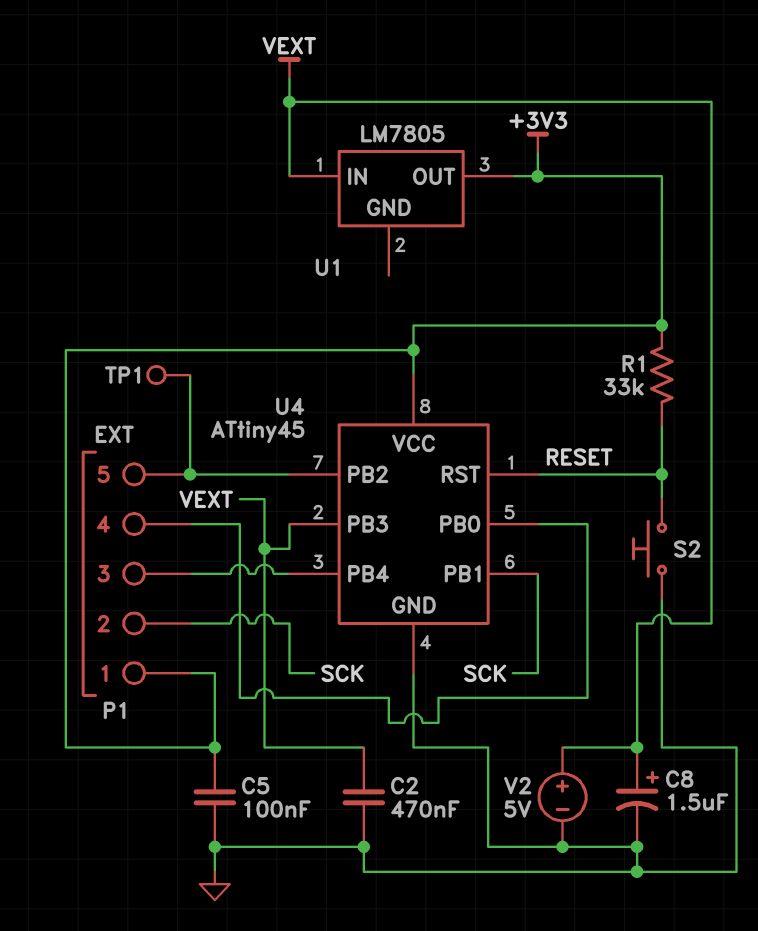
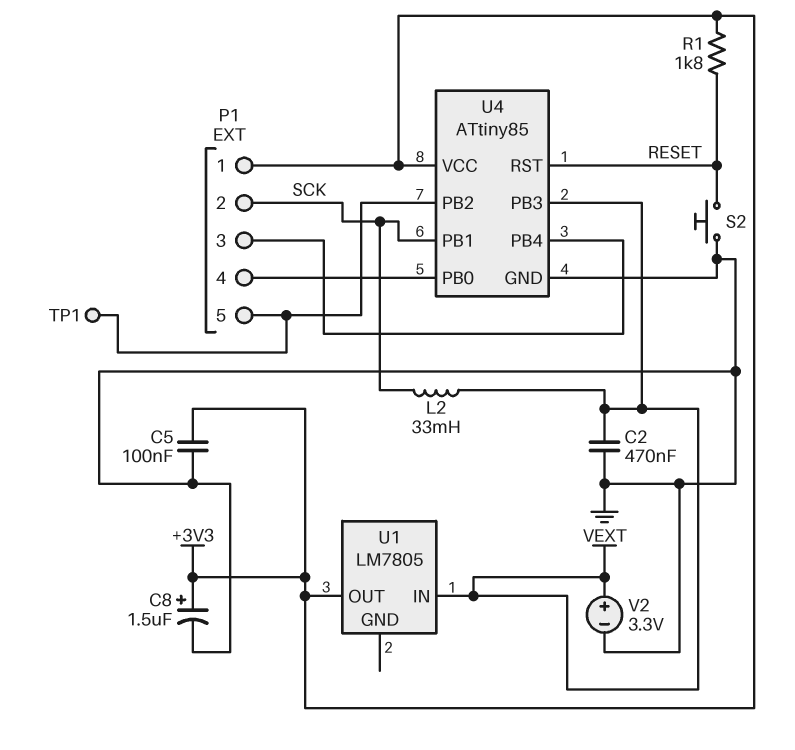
C8: 1.5uF (plus VEXT, minus GND) -> 1.5uF (plus +3V3, minus GND)
L2: none -> 33mH (SCK, VEXT)
R1: 33k (+3V3, RESET) -> 1.8k (+3V3, RESET)
U4: ATtiny45 -> ATtiny85
V2: 5V (plus VEXT, minus GND) -> 3.3V (plus VEXT, minus GND)

